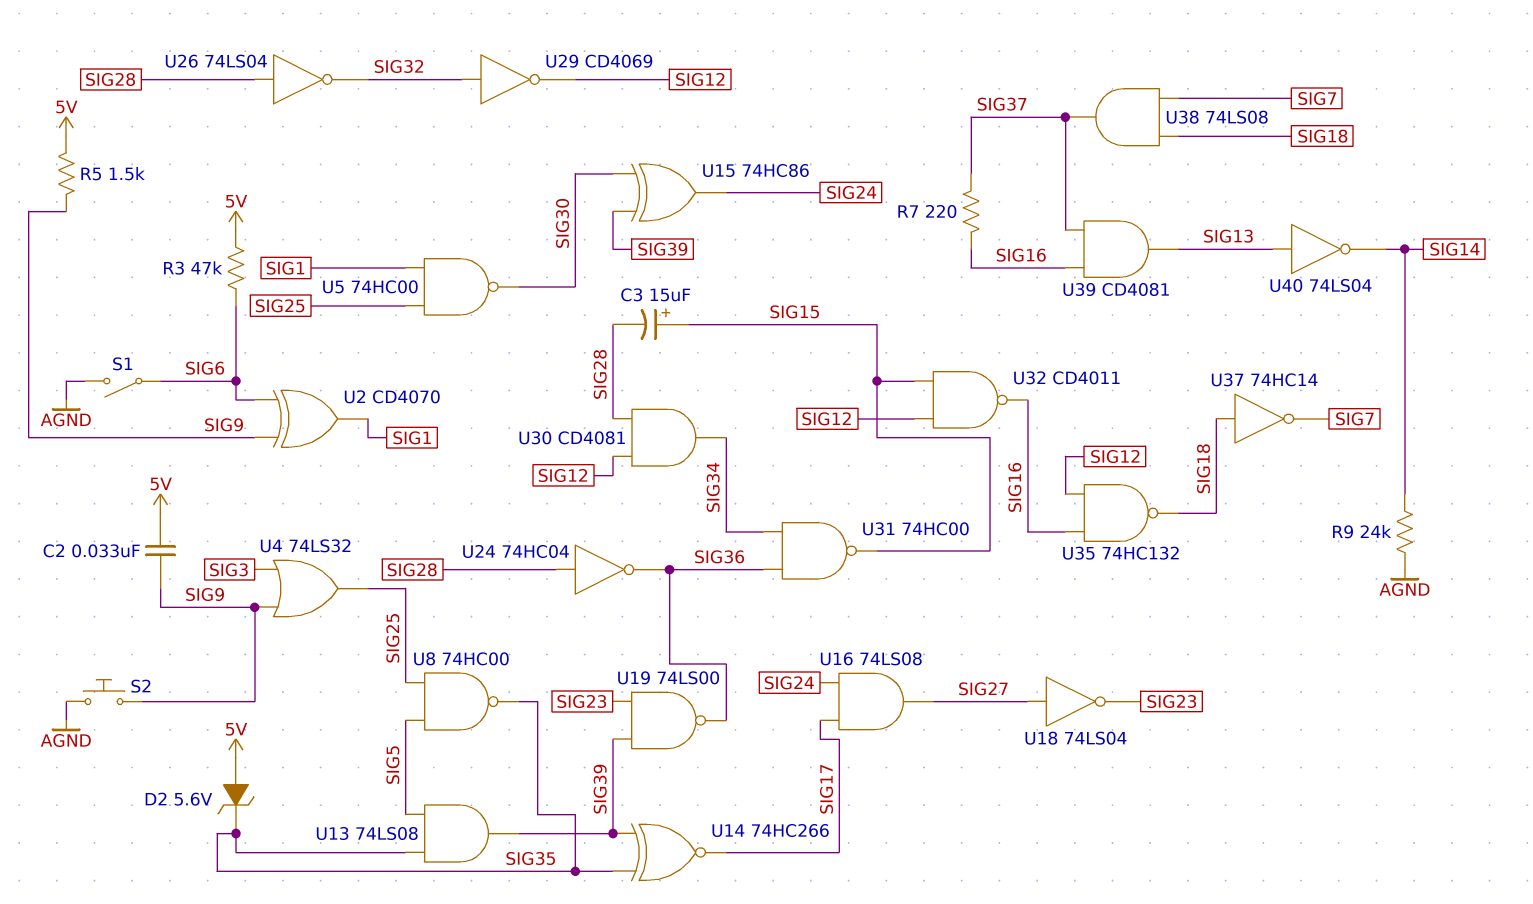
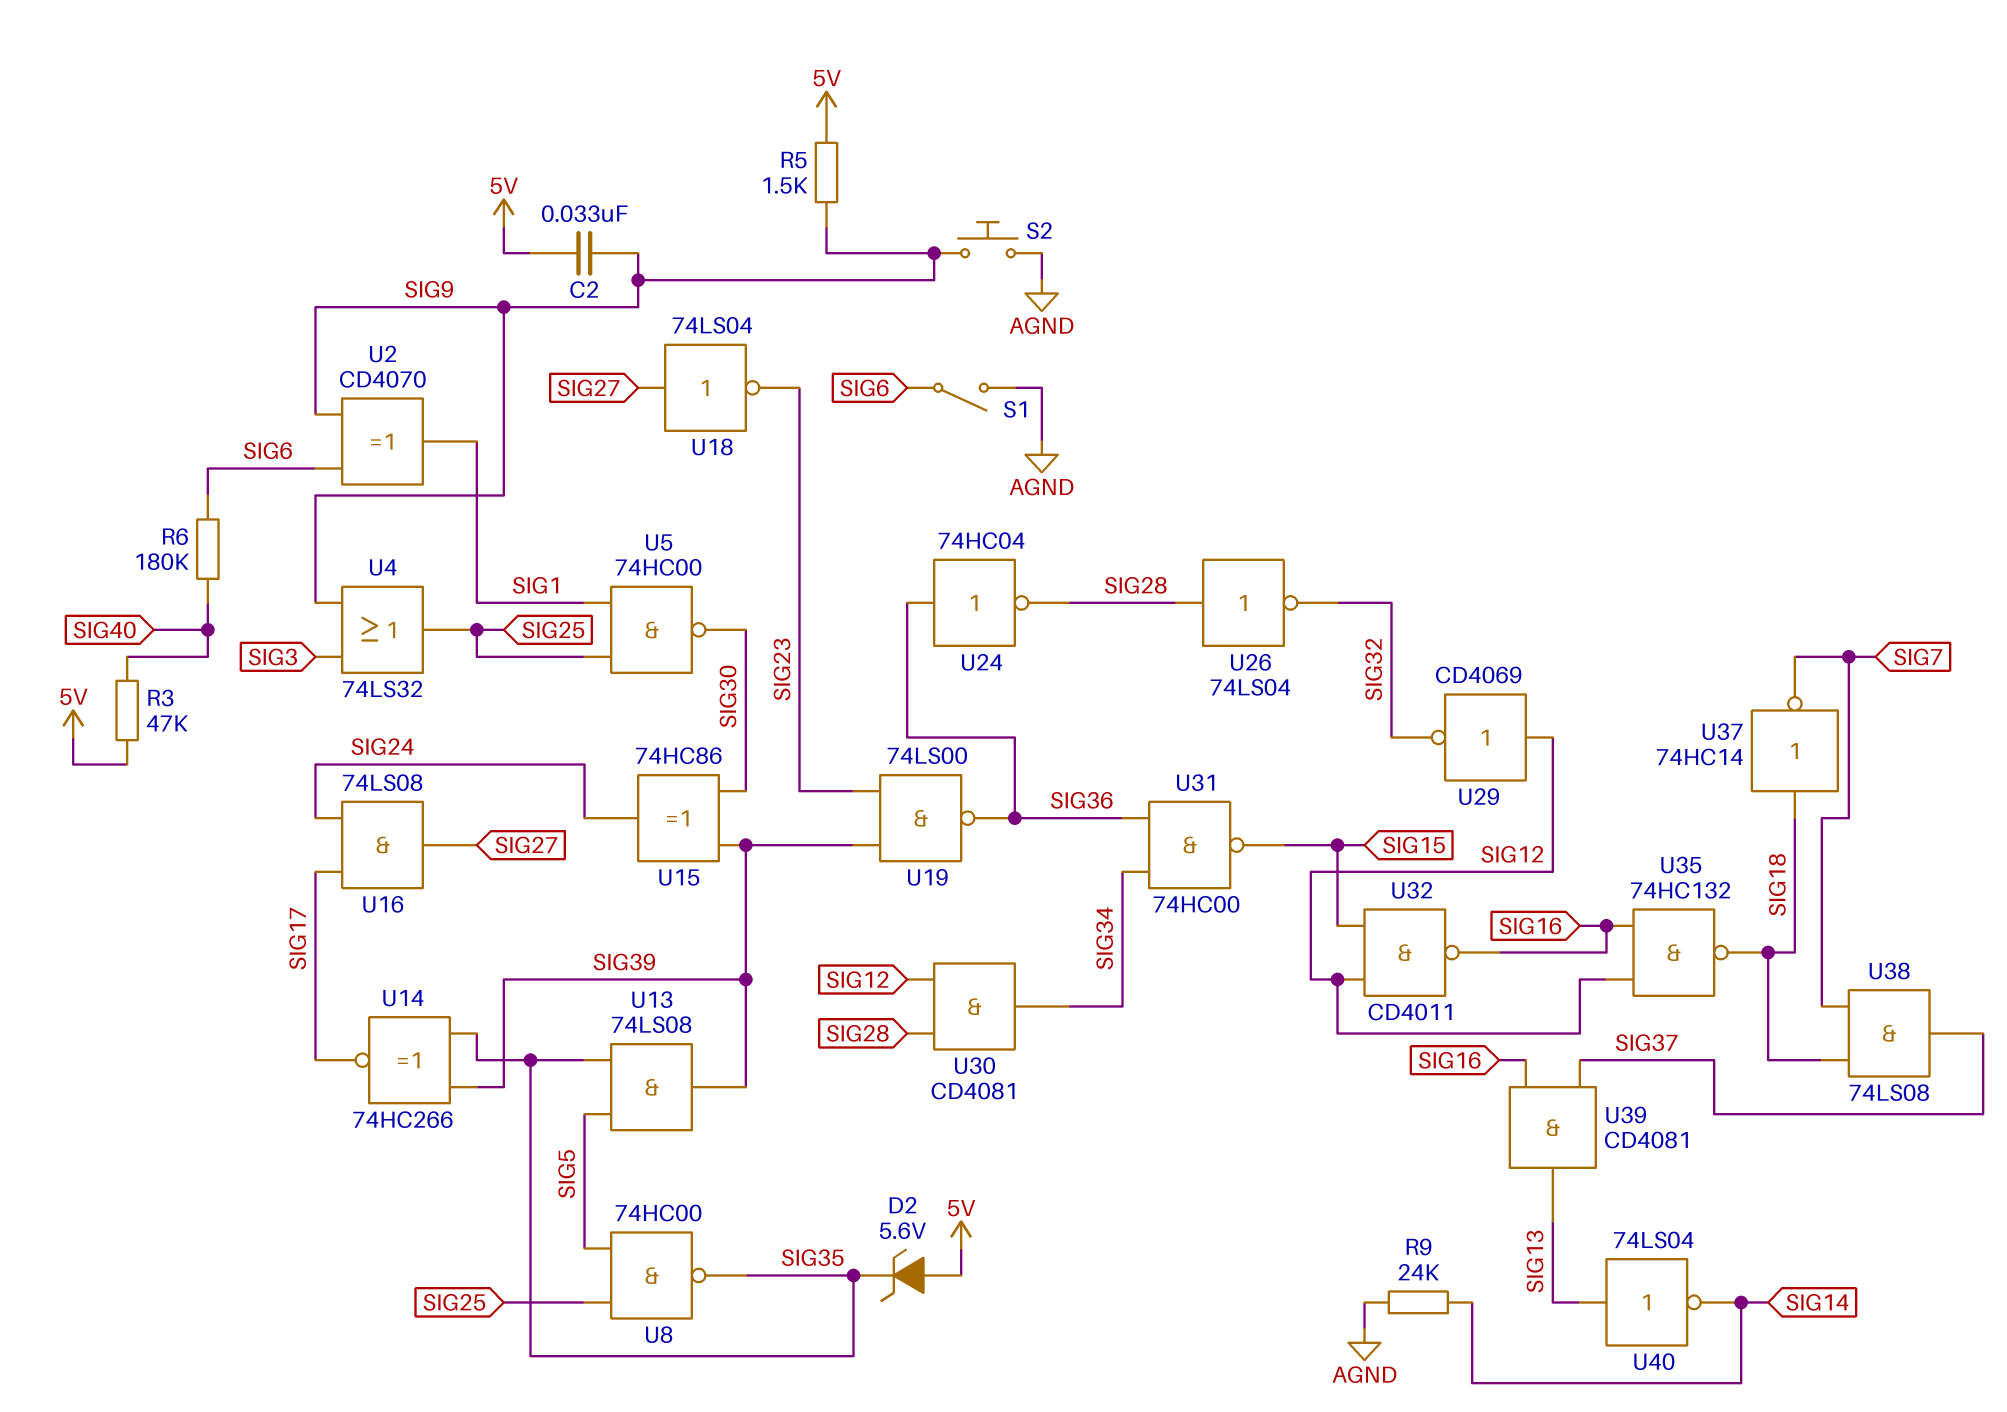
C3: 15uF (plus SIG15, minus SIG28) -> none
R3: 47k (5V, SIG6) -> 47k (5V, SIG40)
R6: none -> 180k (SIG6, SIG40)
R7: 220 (SIG16, SIG37) -> none
U24: NOT 74HC04 (in SIG28, out SIG36) -> NOT 74HC04 (in SIG36, out SIG28)
U29: NOT CD4069 (in SIG32, out SIG12) -> NOT CD4069 (in SIG12, out SIG32)

